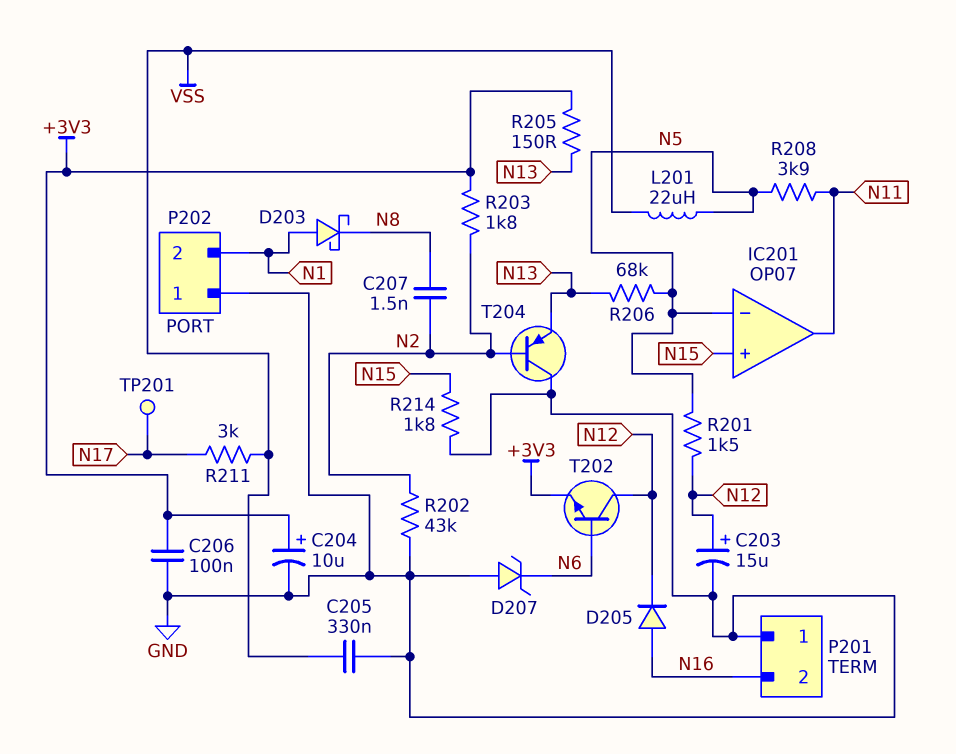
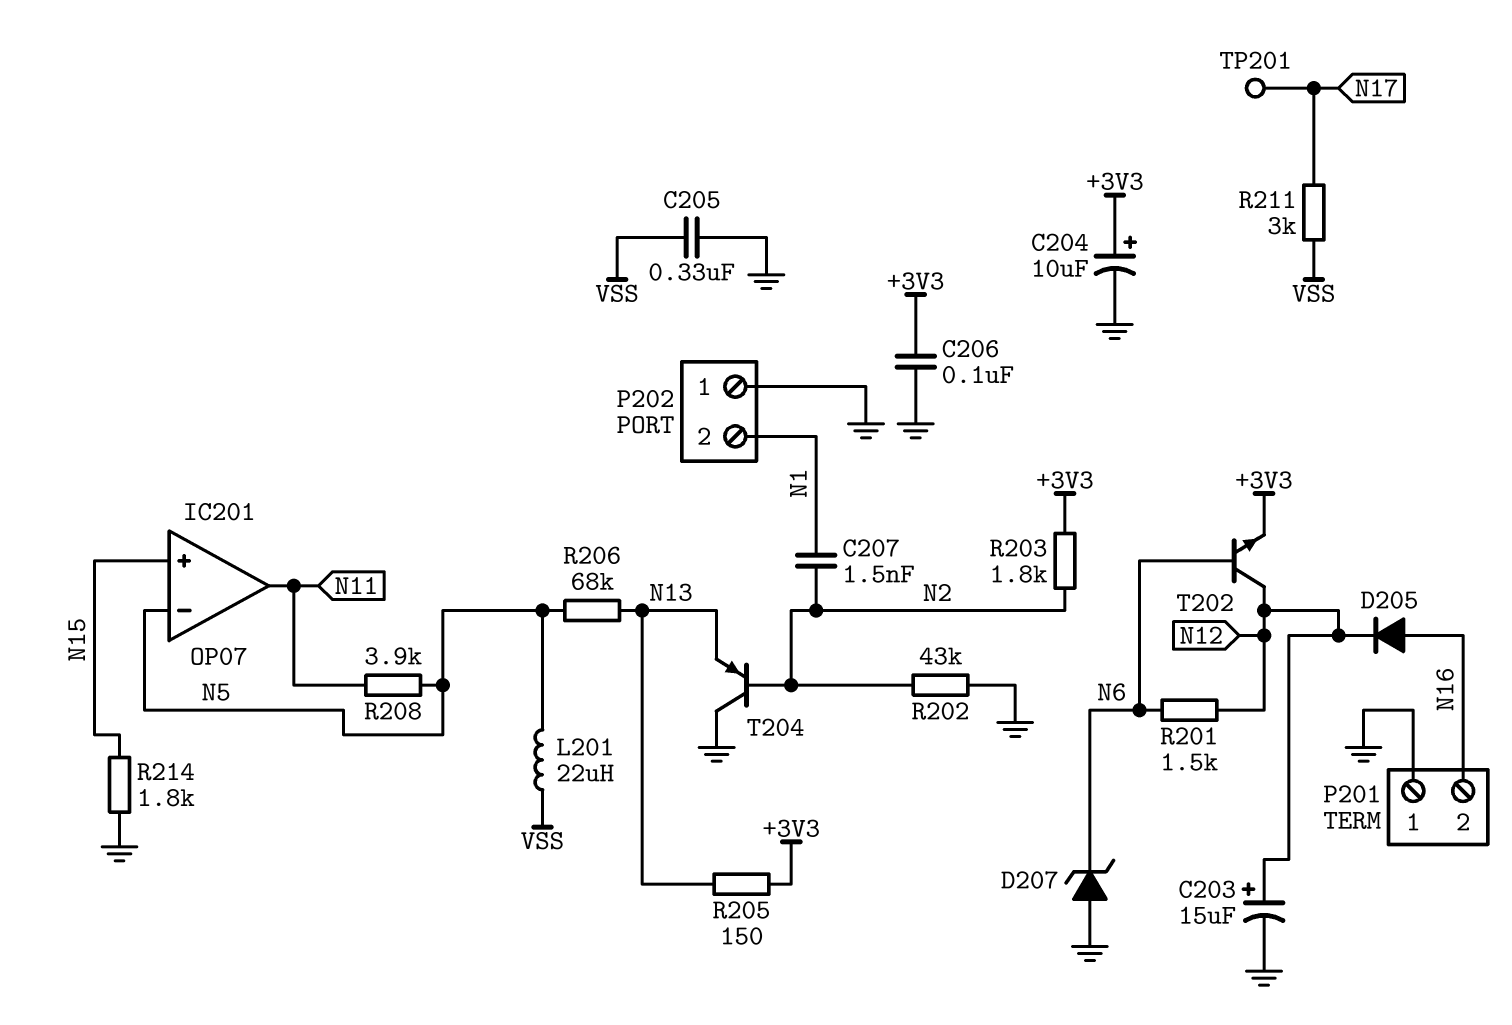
C207: 1.5nF (N2, N8) -> 1.5nF (N1, N2)
D203: schottky (A N1, K N8) -> none
R201: 1.5k (N5, N12) -> 1.5k (N6, N12)

